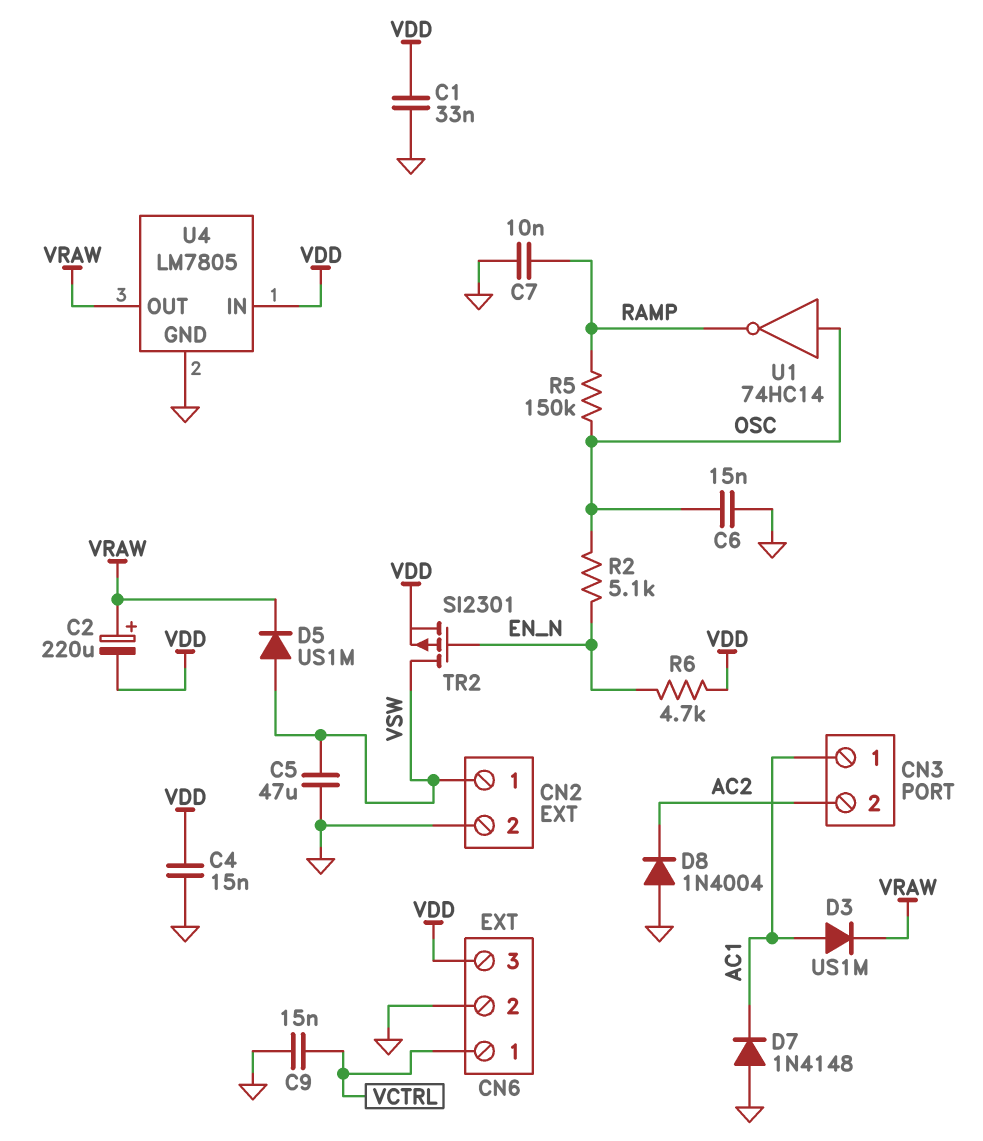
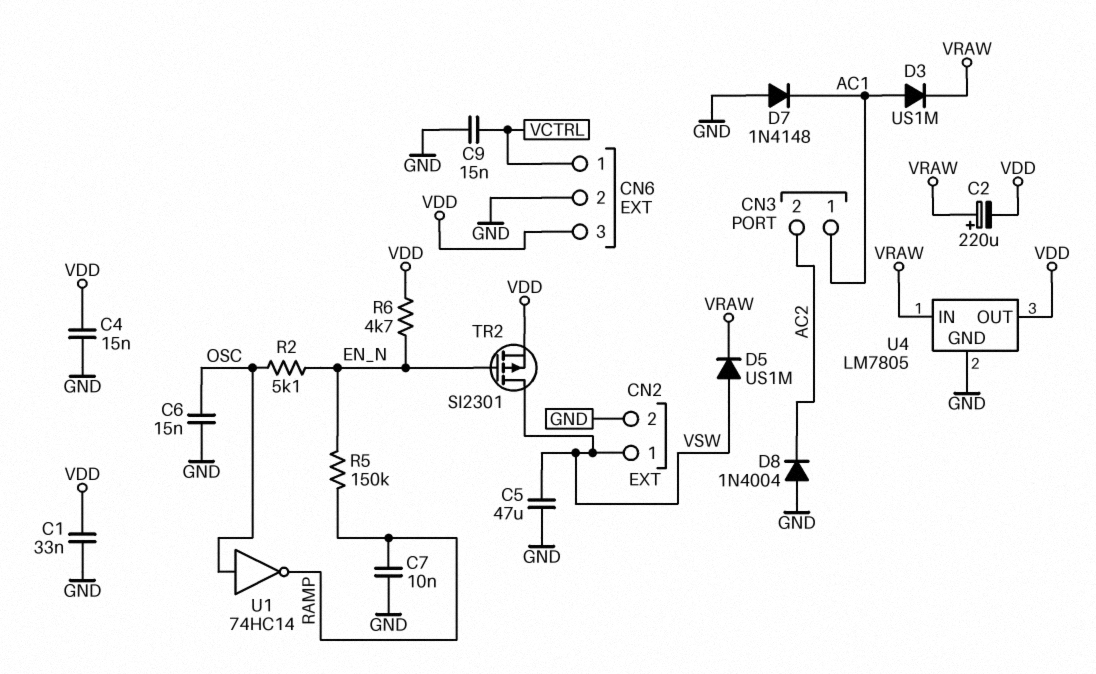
R5: 150k (OSC, RAMP) -> 150k (EN_N, RAMP)
U4 pin IN: VDD -> VRAW
U4 pin OUT: VRAW -> VDD

